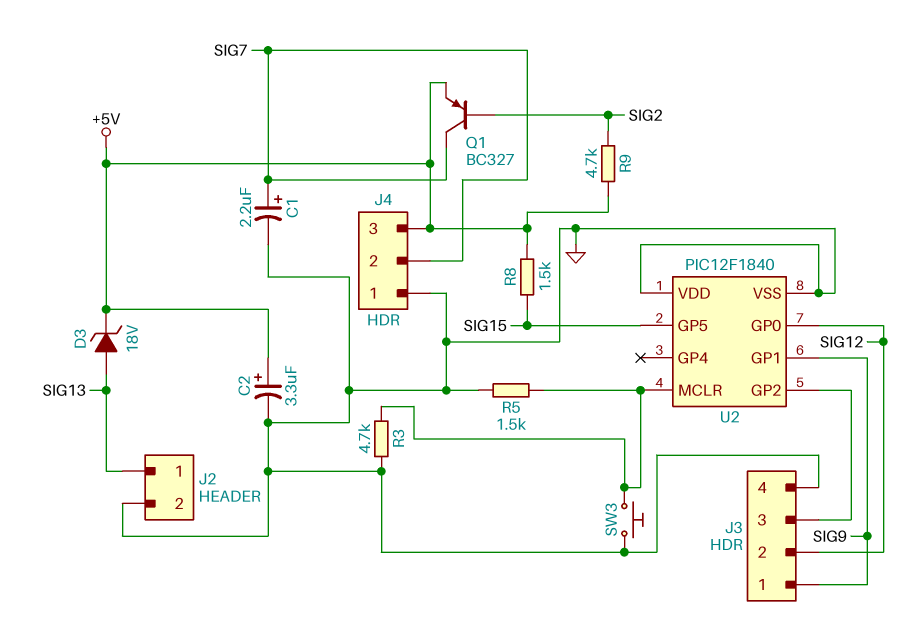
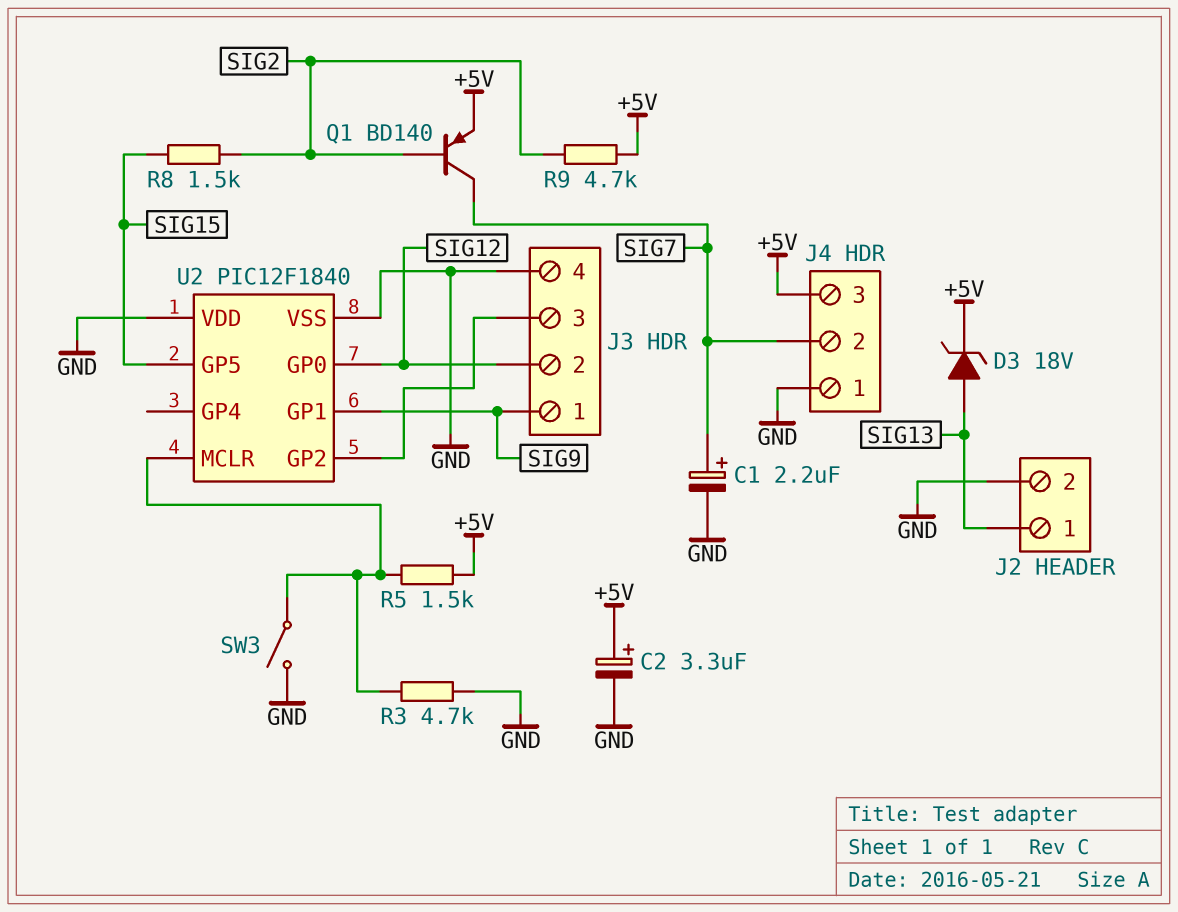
Q1: PNP BC327 (B SIG2, C SIG7, E +5V) -> PNP BD140 (B SIG2, C SIG7, E +5V)
R5: 1.5k (GND, U2/MCLR) -> 1.5k (+5V, U2/MCLR)
R8: 1.5k (+5V, SIG15) -> 1.5k (SIG2, SIG15)
SW3: button (GND, U2/MCLR) -> switch (GND, U2/MCLR)

